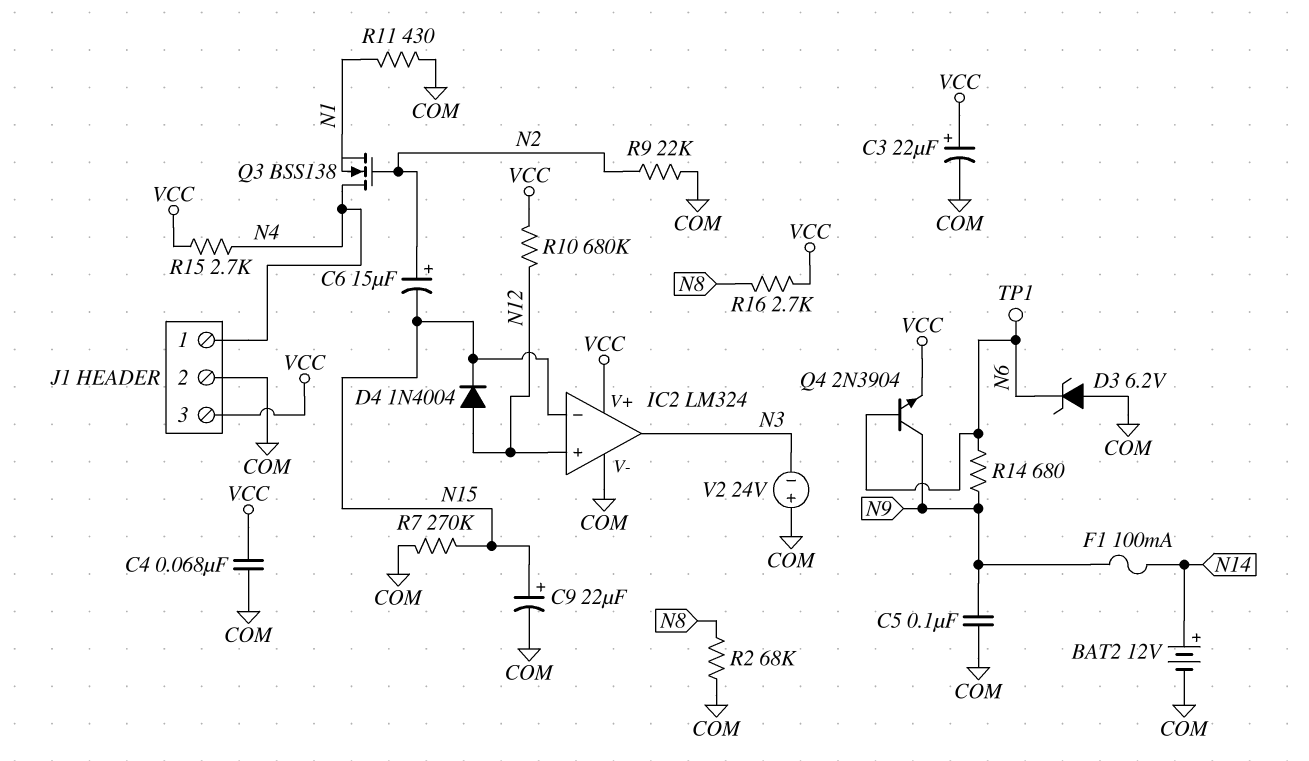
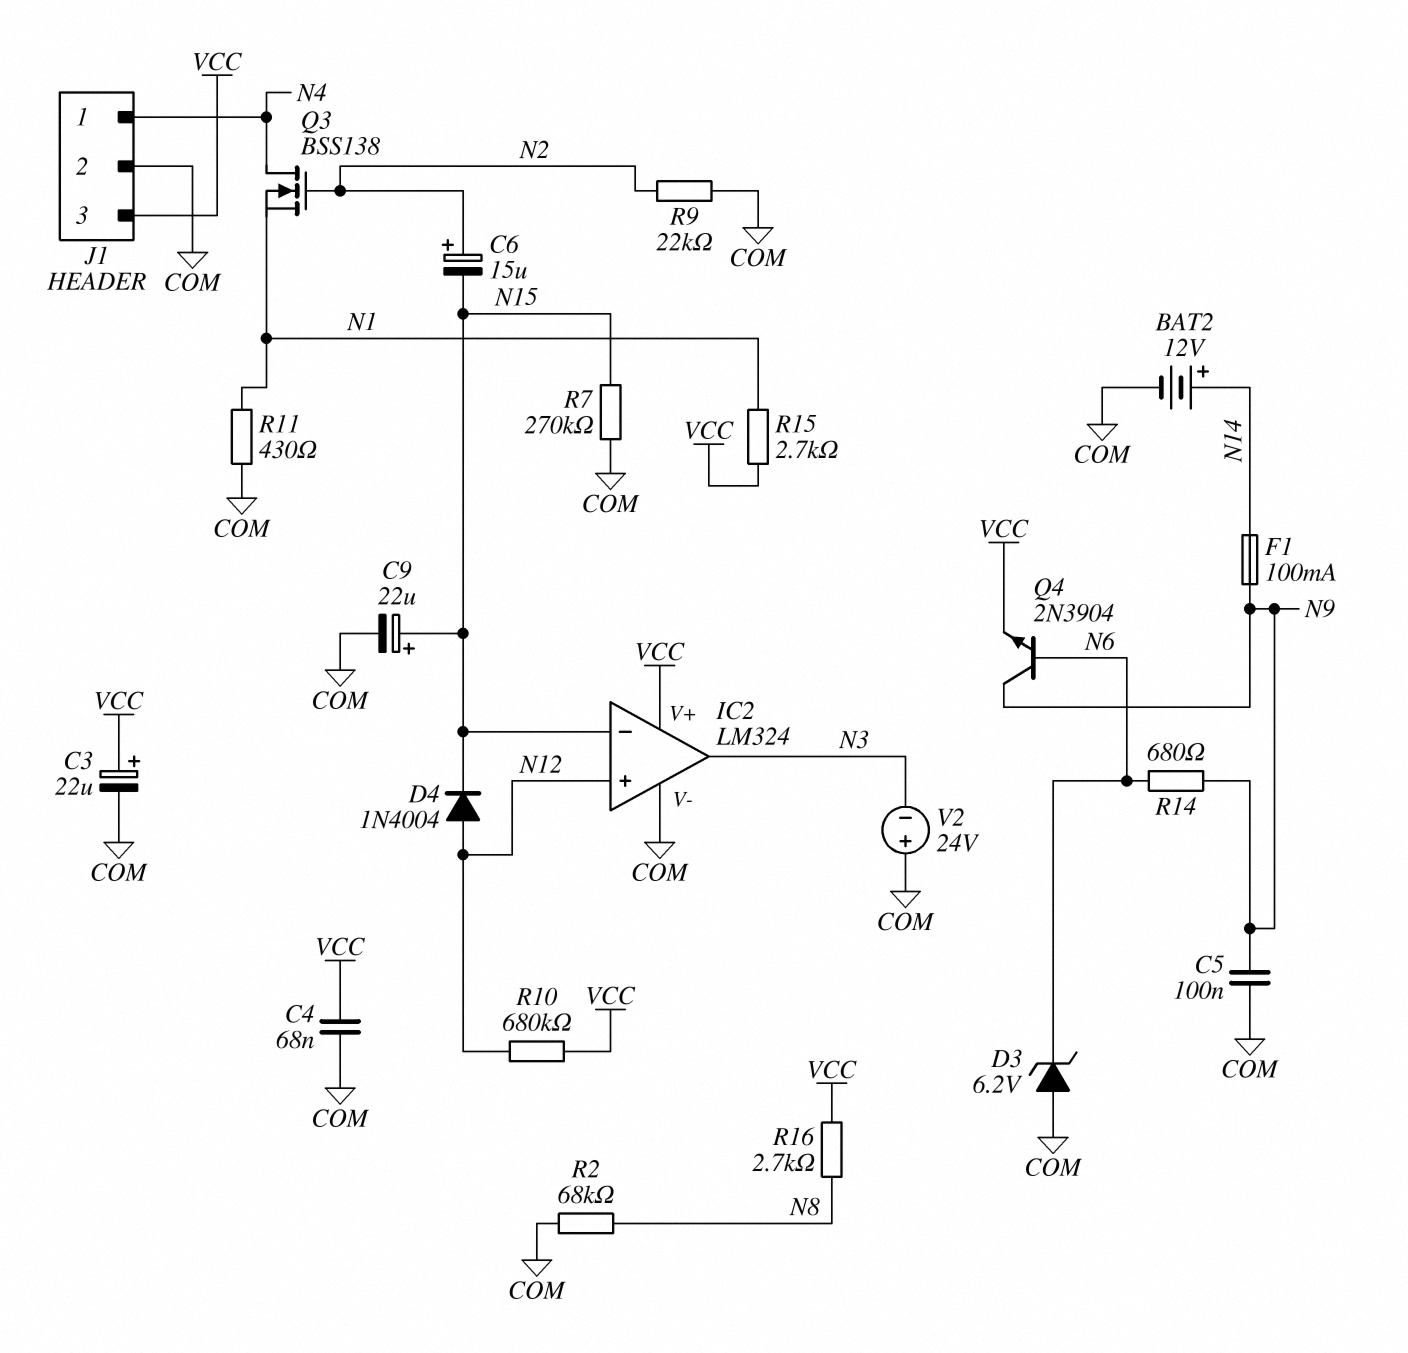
R15: 2.7k (N4, VCC) -> 2.7k (N1, VCC)
TP1: test point (N6) -> none

